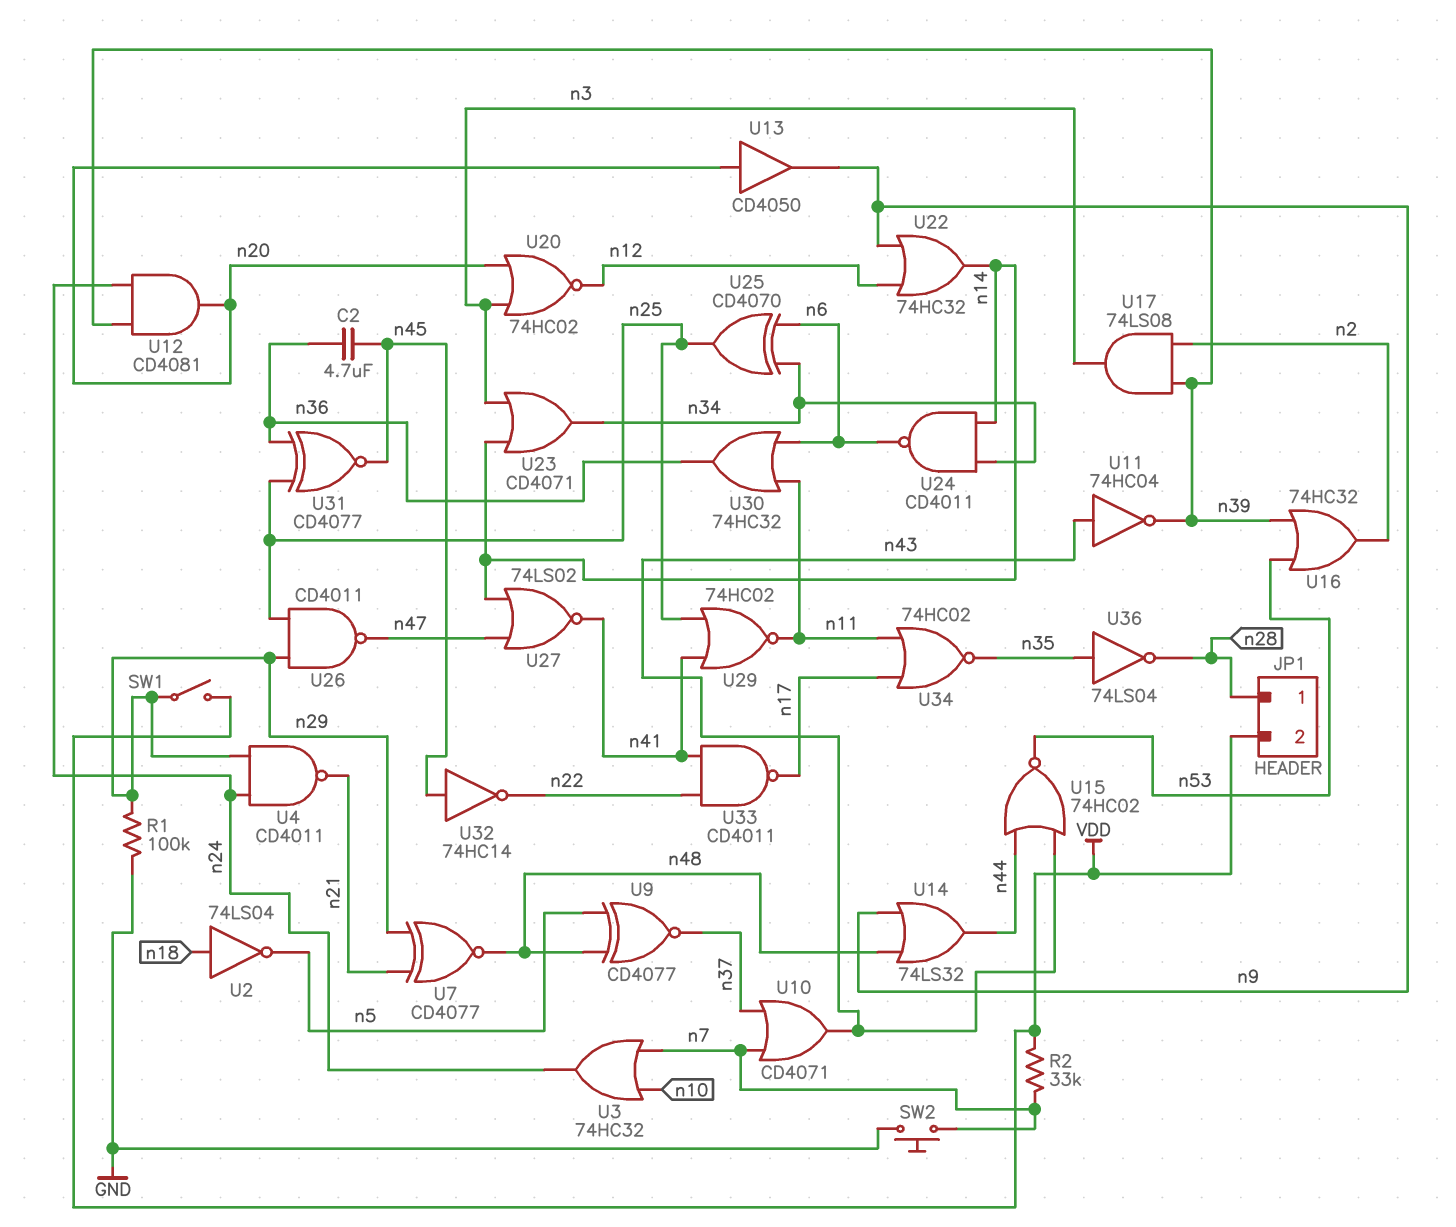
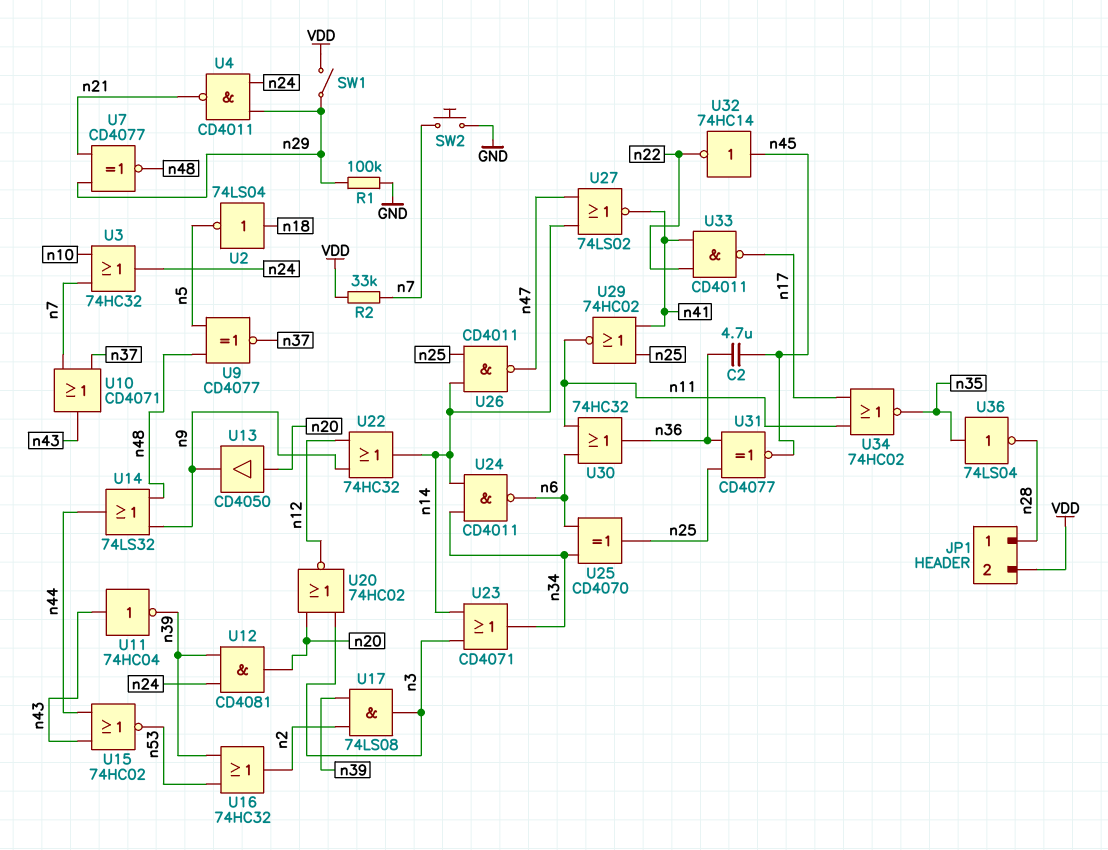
U26: NAND CD4011 (in n25, in n29, out n47) -> NAND CD4011 (in n14, in n25, out n47)

